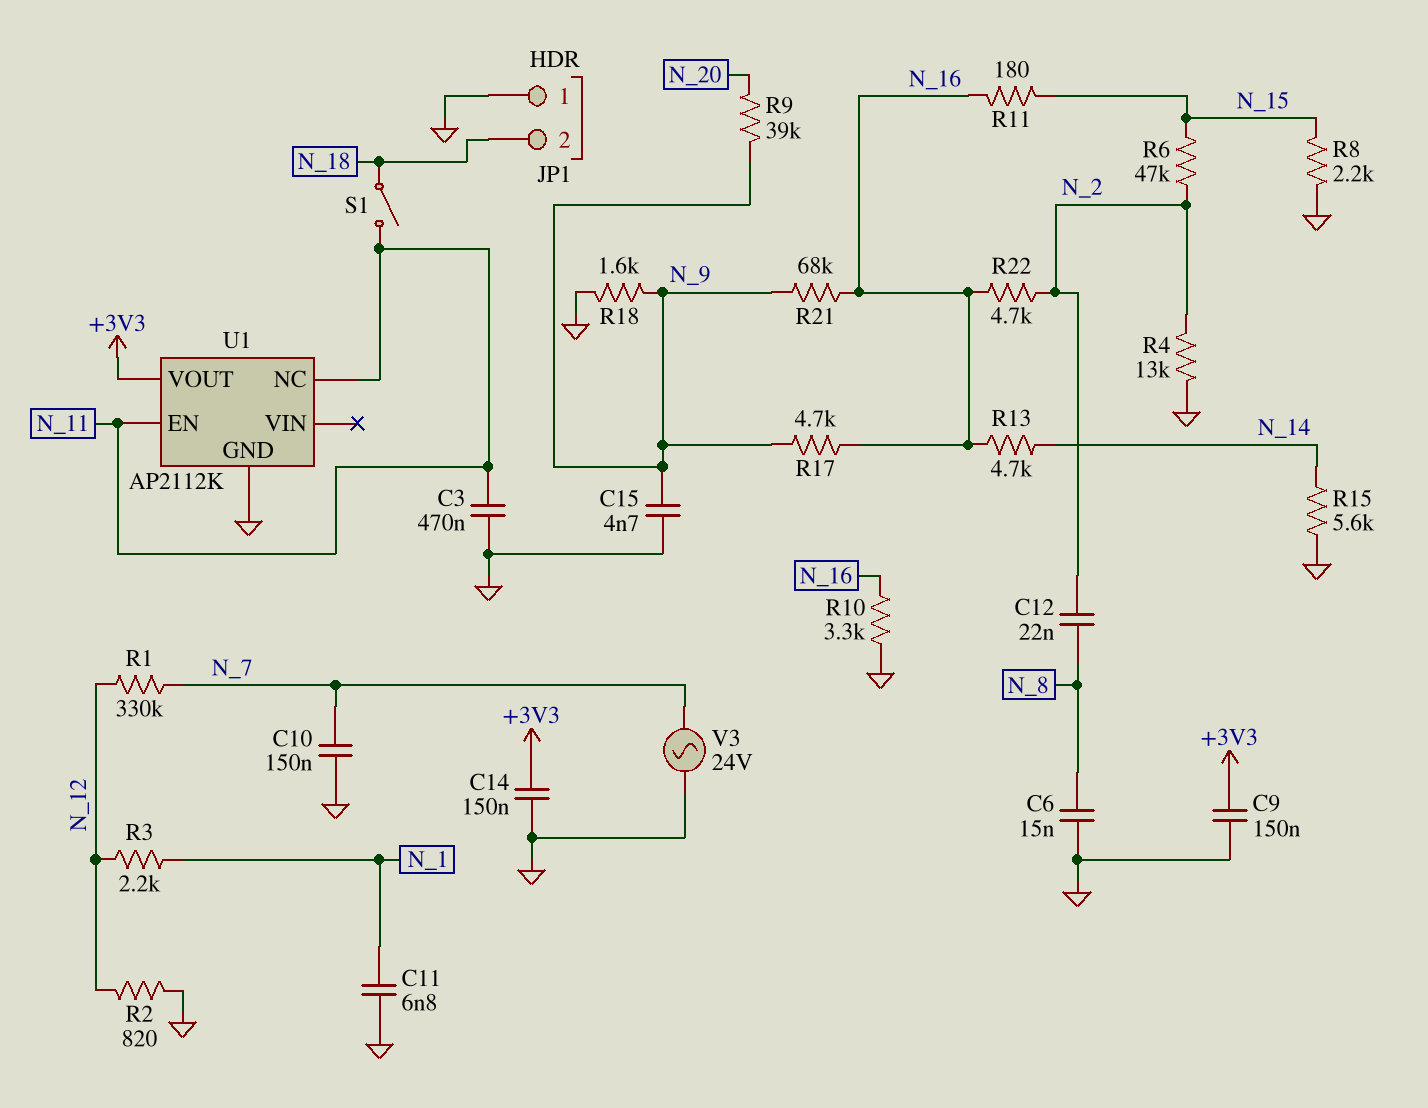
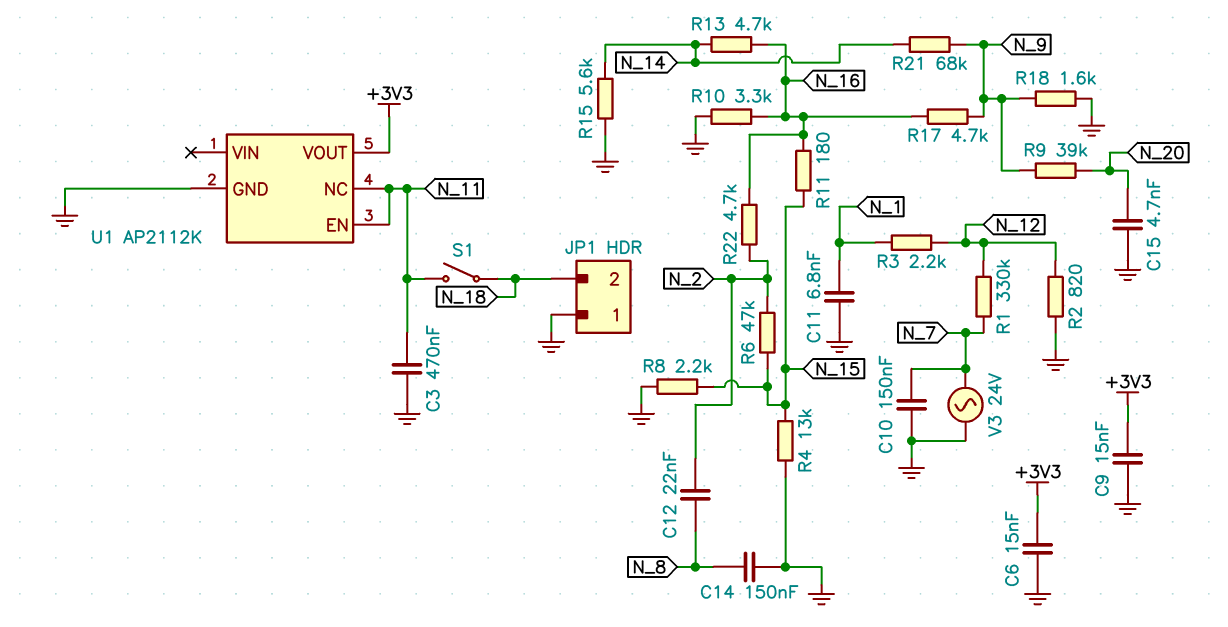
C6: 15nF (GND, N_8) -> 15nF (+3V3, GND)
C9: 150nF (+3V3, GND) -> 15nF (+3V3, GND)
C14: 150nF (+3V3, GND) -> 150nF (GND, N_8)
C15: 4.7nF (GND, N_9) -> 4.7nF (GND, N_20)
R4: 13k (GND, N_2) -> 13k (GND, N_15)
R21: 68k (N_9, N_16) -> 68k (N_9, N_14)

